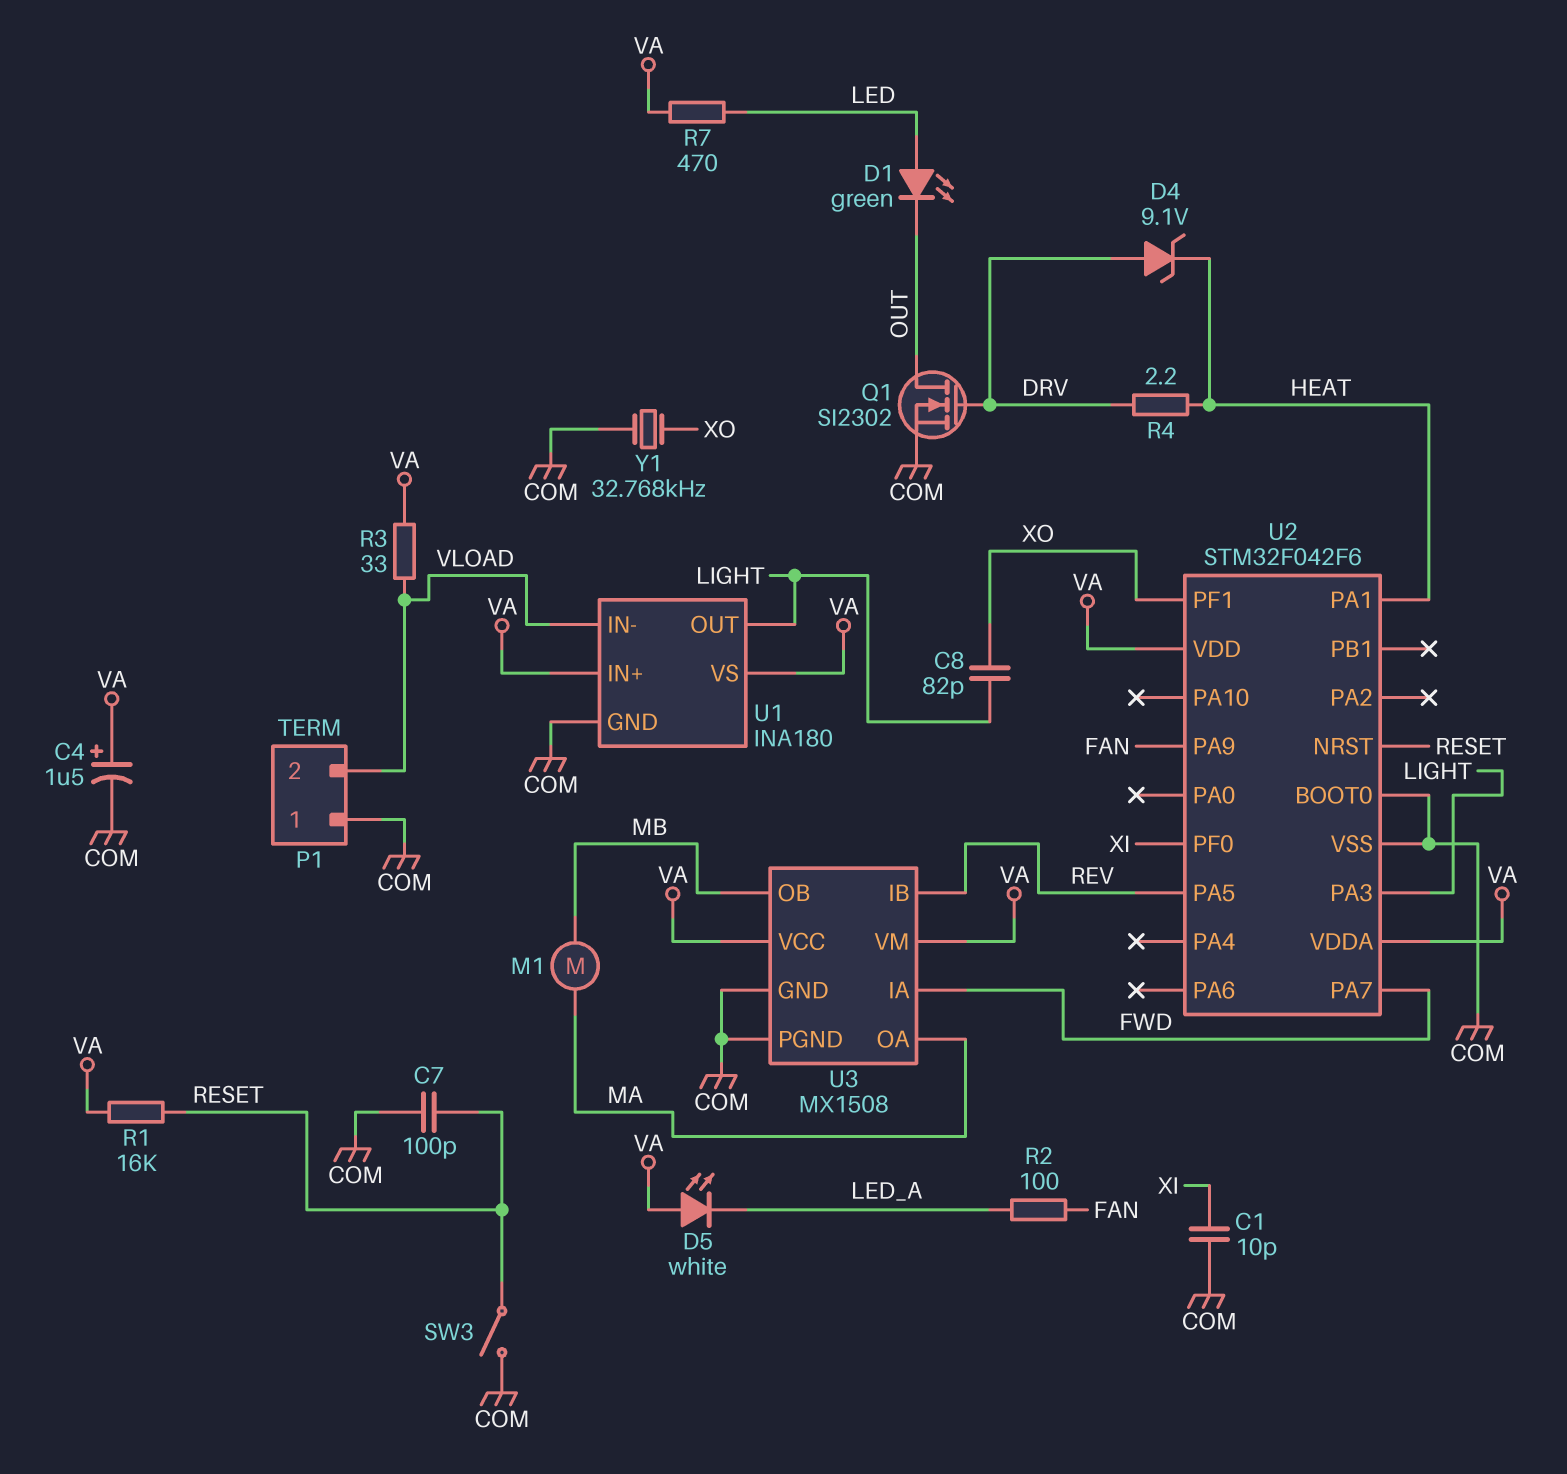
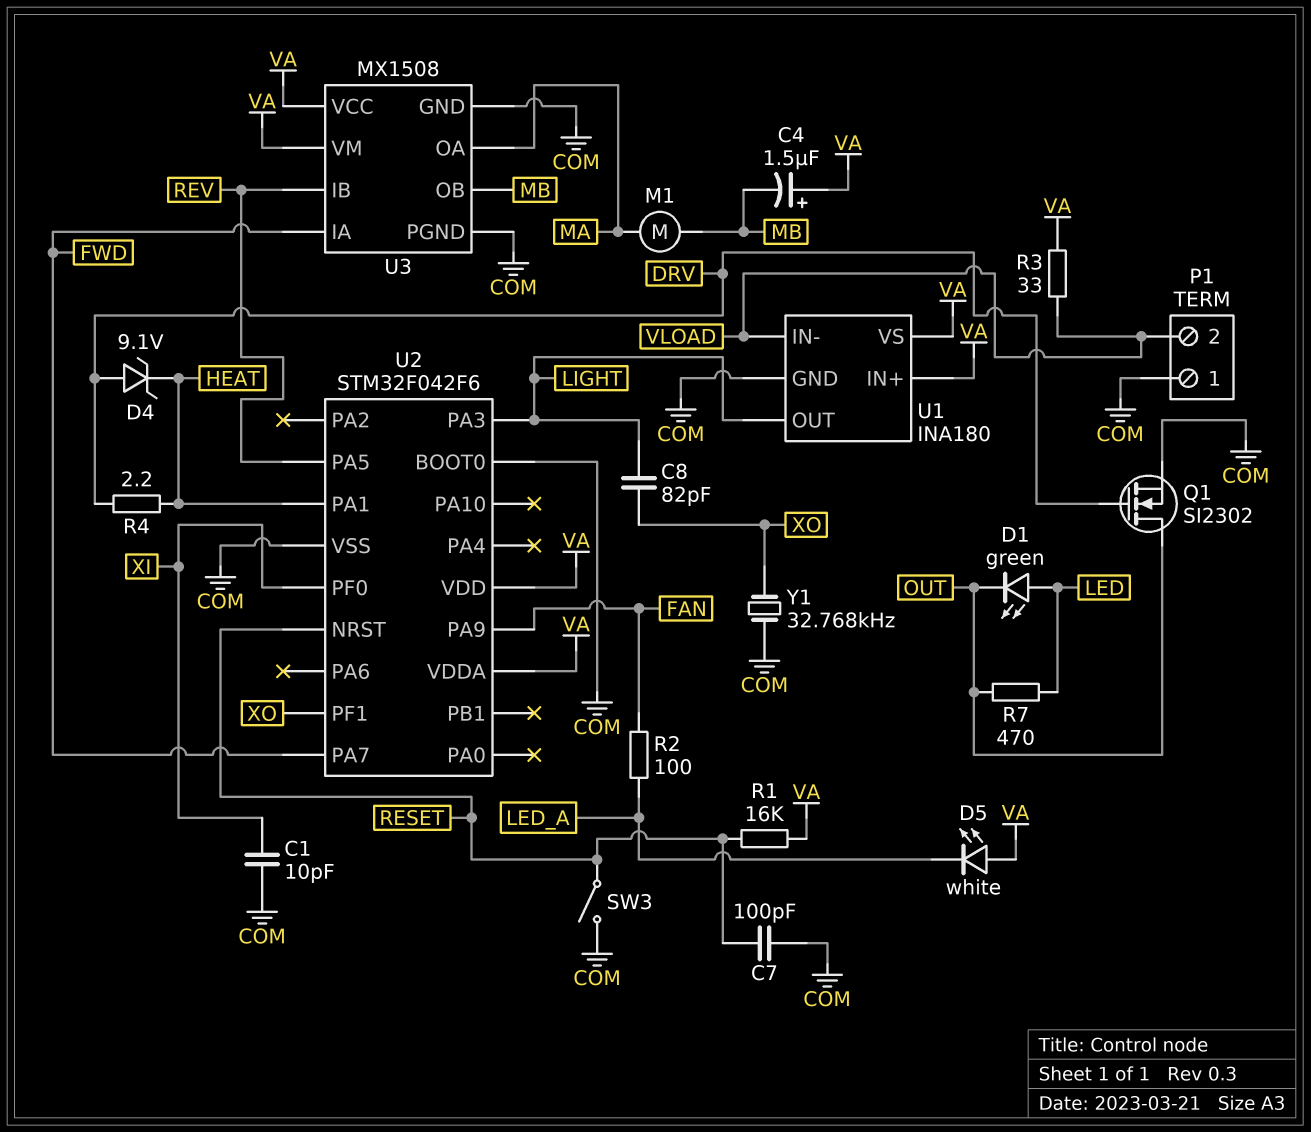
C4: 1.5uF (plus VA, minus COM) -> 1.5uF (plus VA, minus MB)
R7: 470 (LED, VA) -> 470 (LED, OUT)

